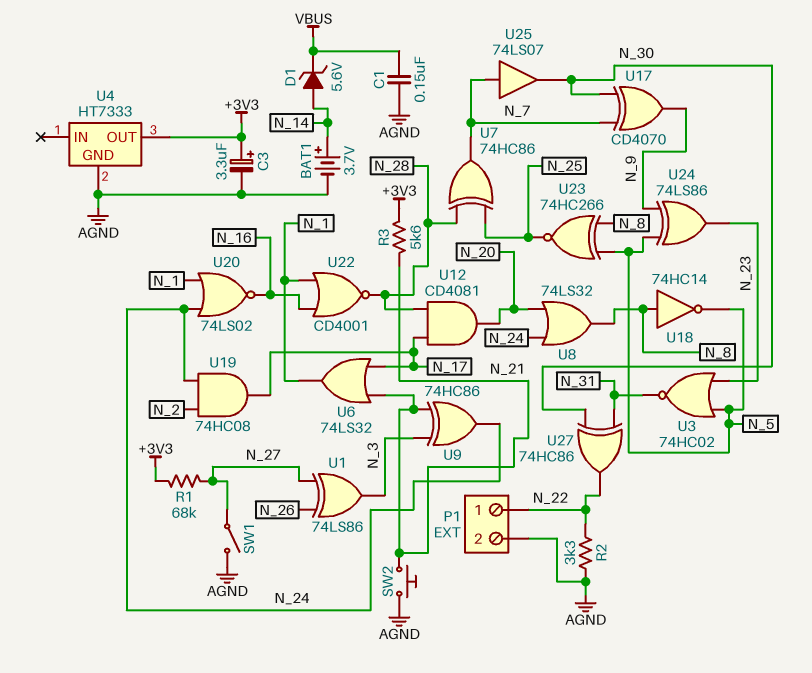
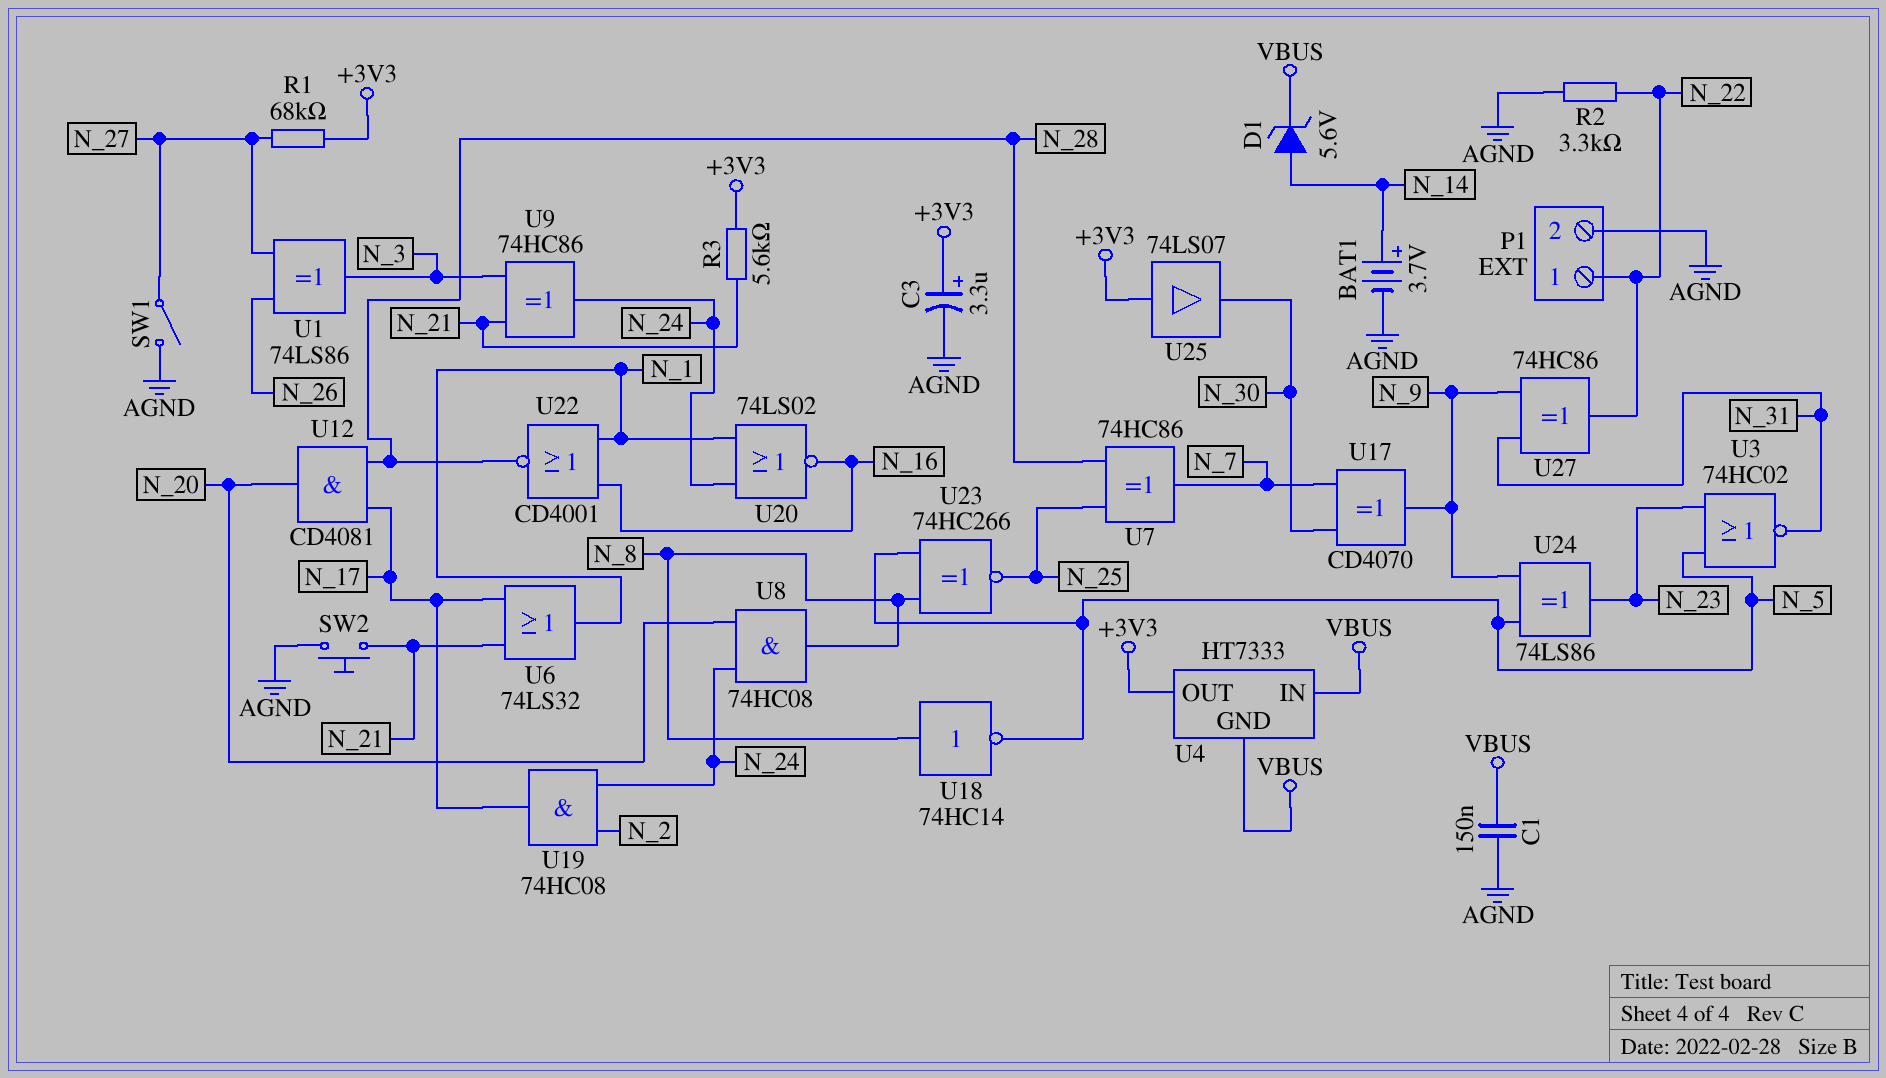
U4 pin GND: AGND -> VBUS
U4 pin IN: none -> VBUS
U8: OR 74LS32 (in N_20, in N_24, out N_8) -> AND 74HC08 (in N_20, in N_24, out N_8)
U25: buffer 74LS07 (in N_7, out N_30) -> buffer 74LS07 (in +3V3, out N_30)
U27: XOR 74HC86 (in N_30, in N_31, out N_22) -> XOR 74HC86 (in N_9, in N_31, out N_22)

